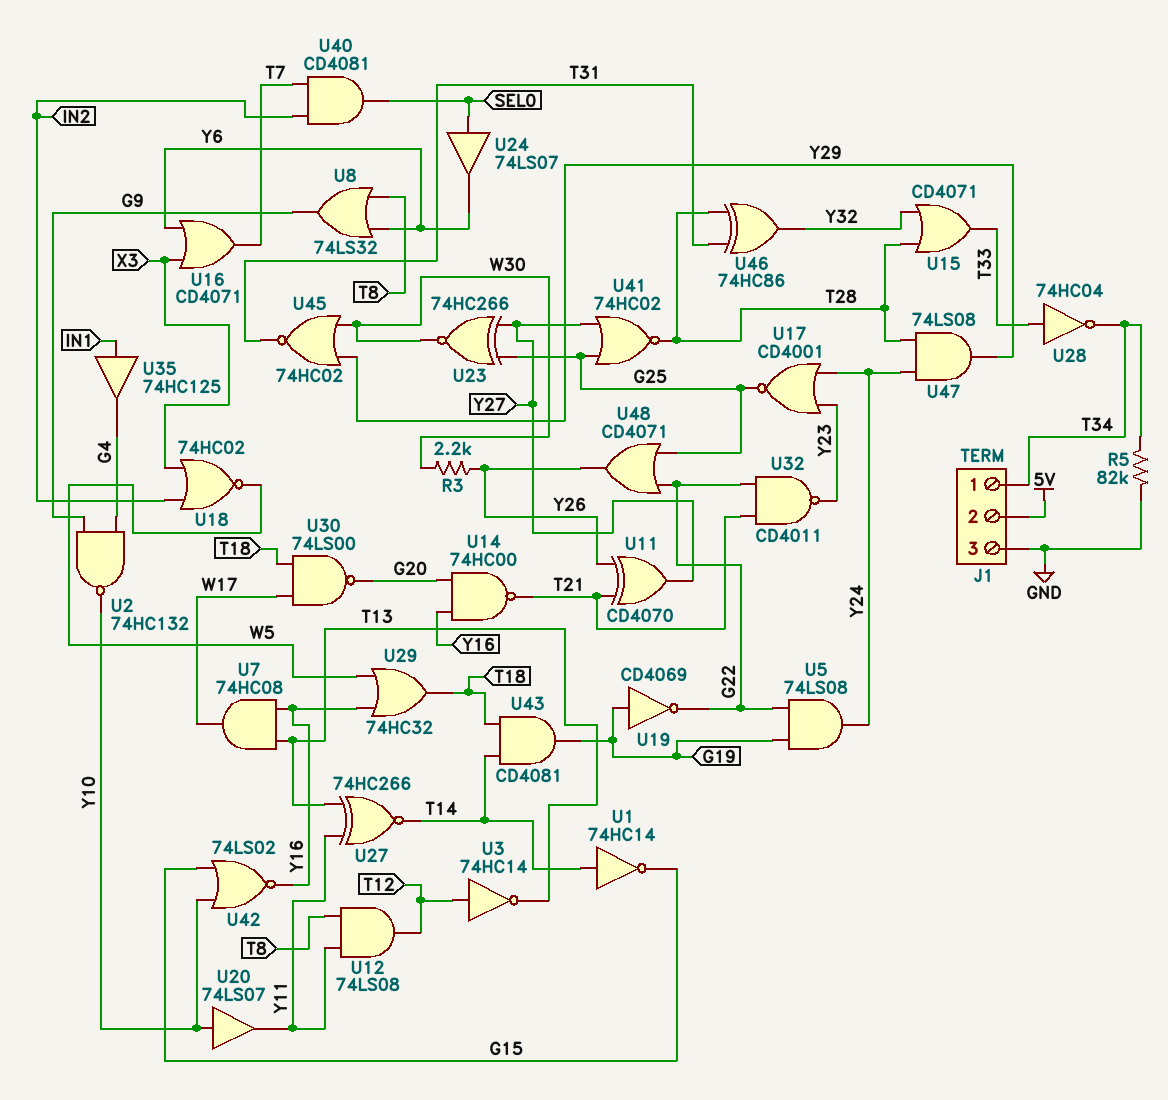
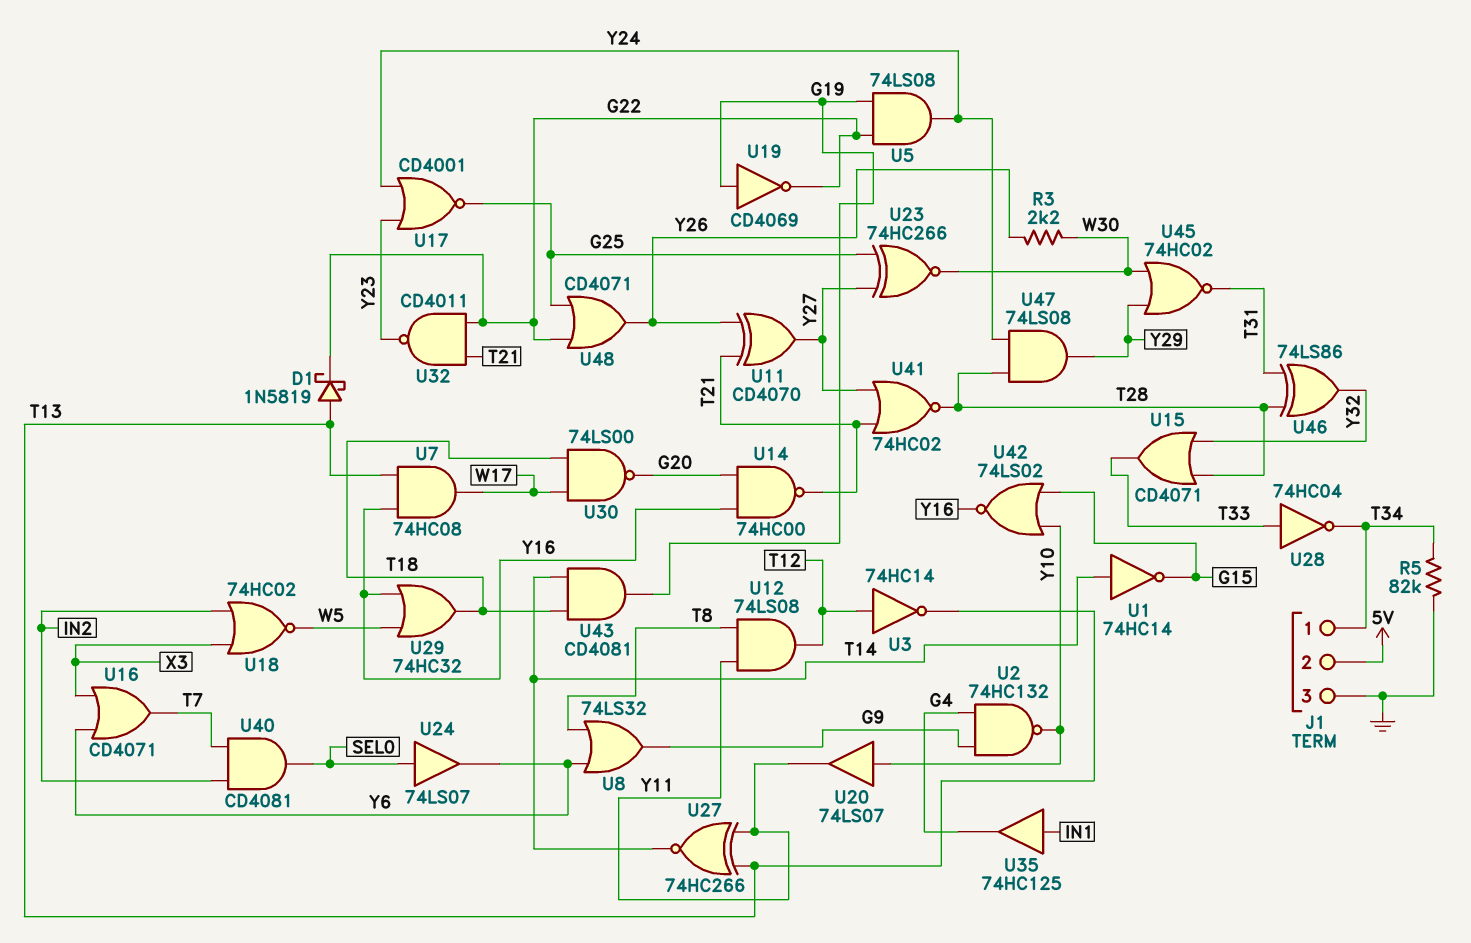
D1: none -> schottky 1N5819 (A T13, K G22)
U41: NOR 74HC02 (in G25, in Y27, out T28) -> NOR 74HC02 (in T21, in Y27, out T28)
U46: XOR 74HC86 (in T28, in T31, out Y32) -> XOR 74LS86 (in T28, in T31, out Y32)

